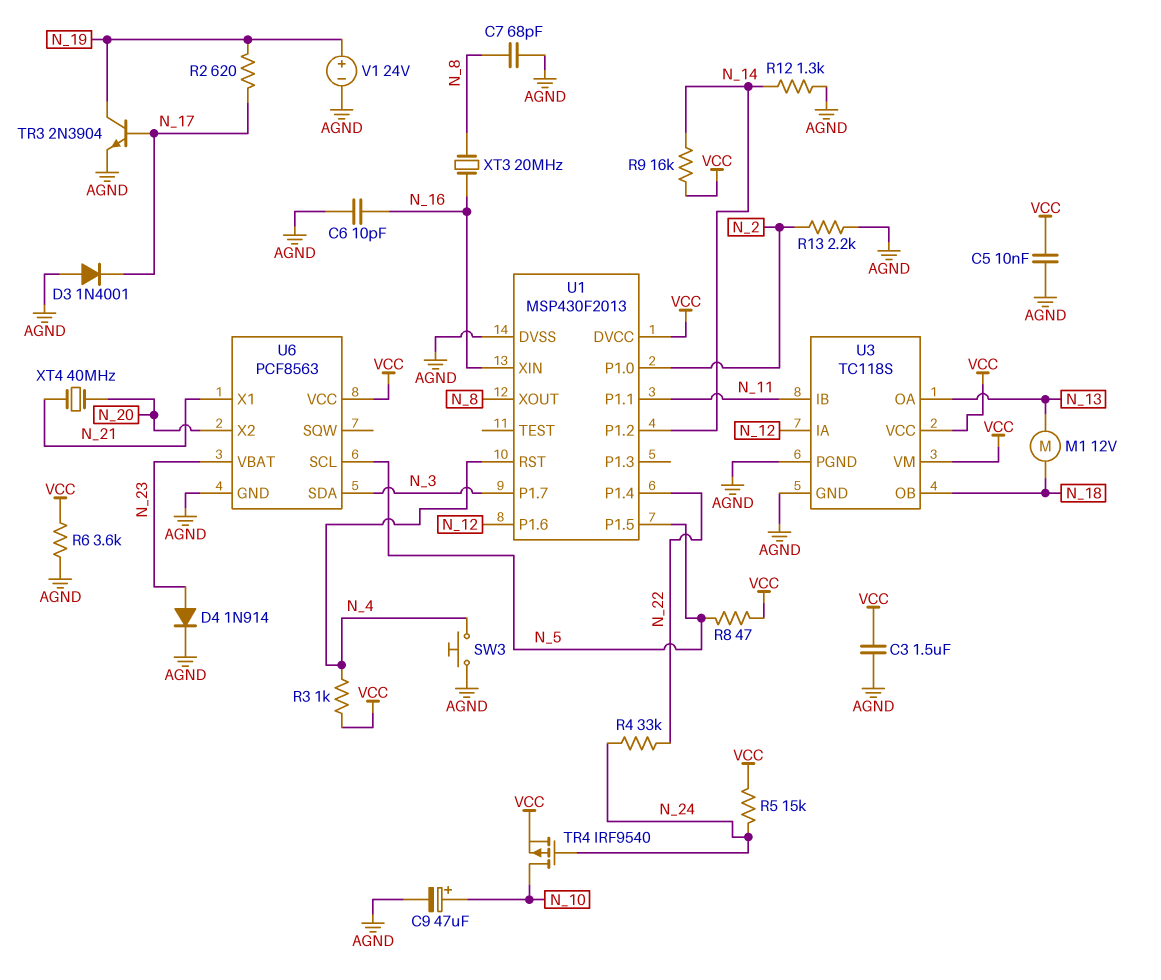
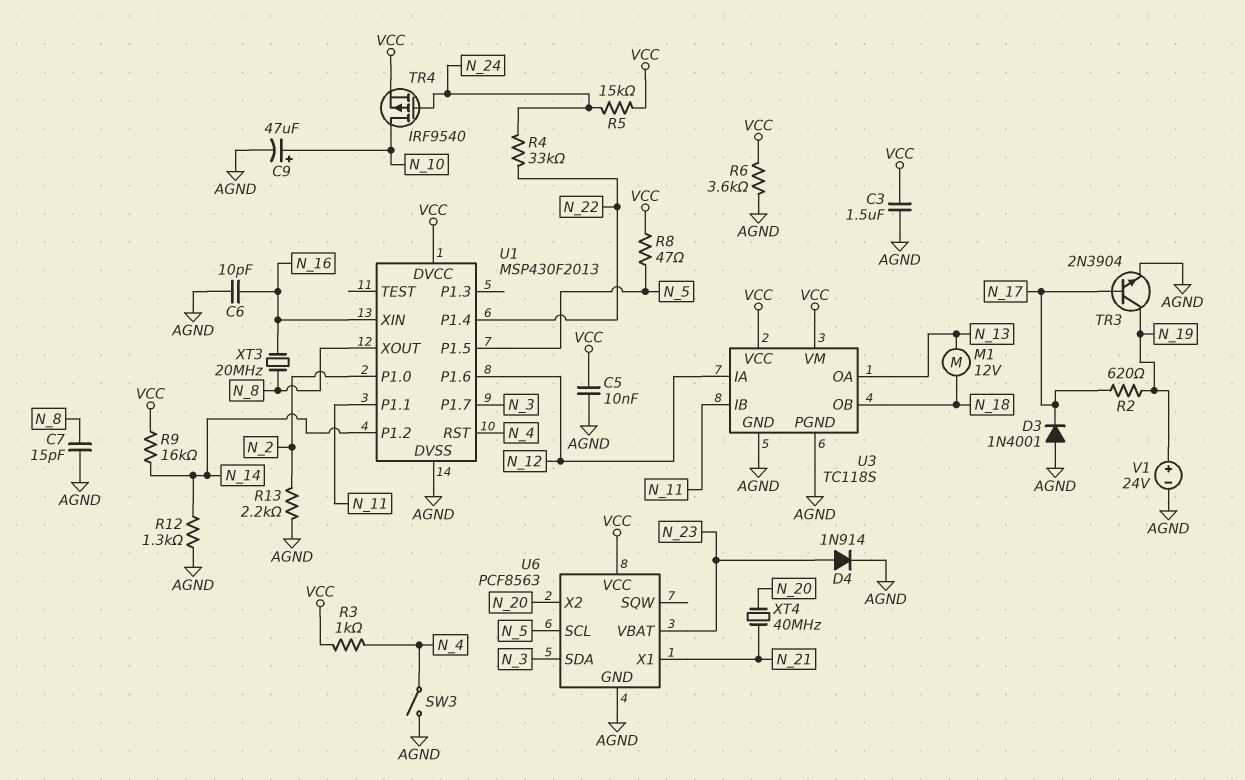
C7: 68pF (AGND, N_8) -> 15pF (AGND, N_8)
SW3: button (AGND, N_4) -> switch (AGND, N_4)

